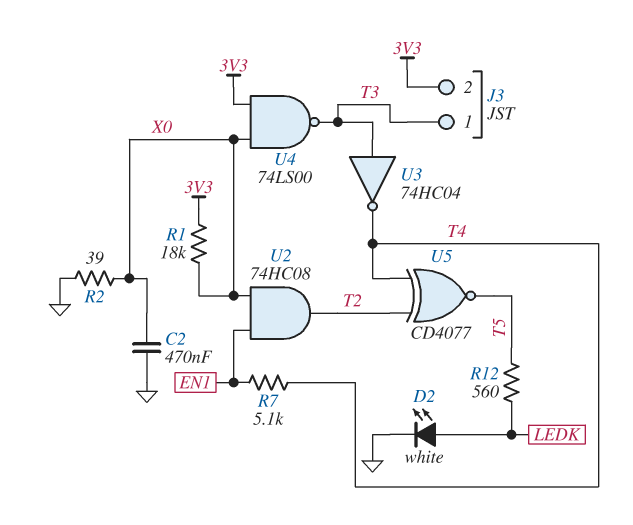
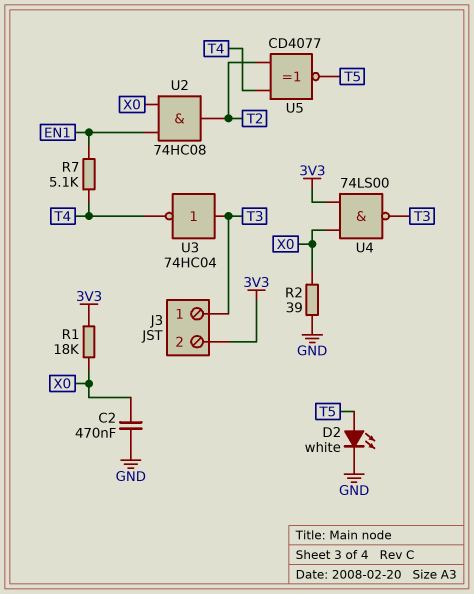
D2: LED white (A LEDK, K GND) -> LED white (A T5, K GND)
R12: 560 (LEDK, T5) -> none

